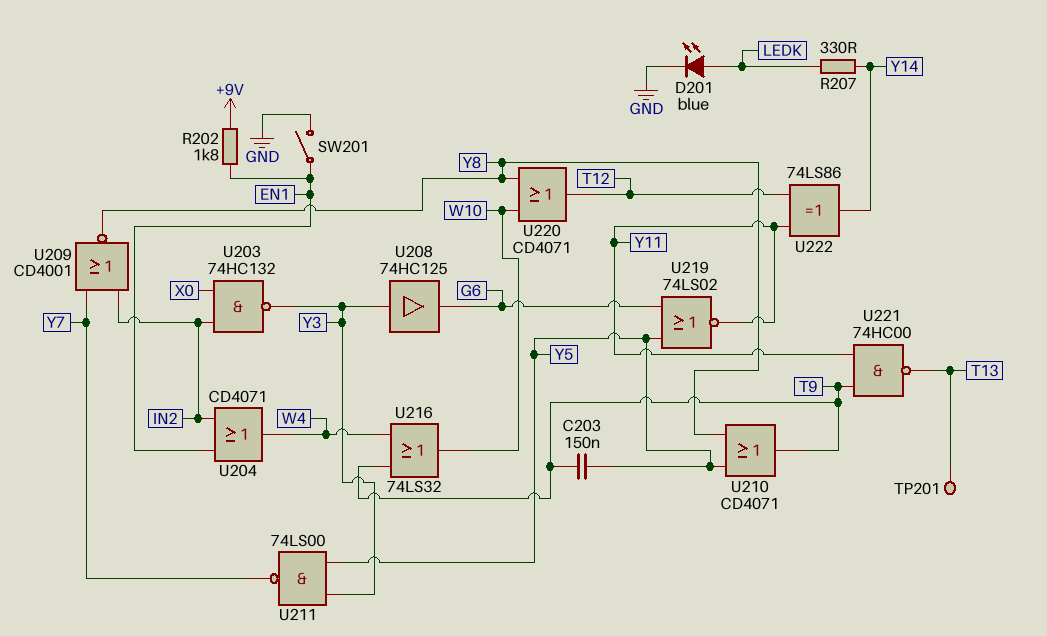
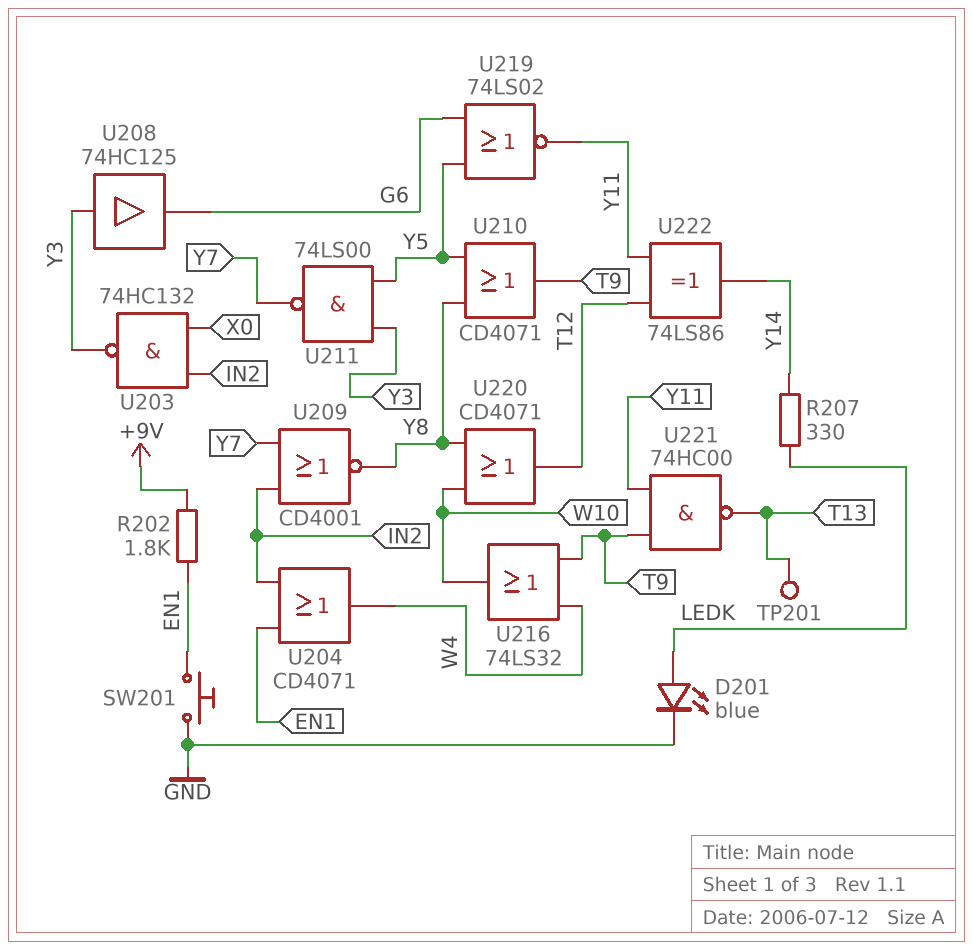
C203: 150nF (T9, Y5) -> none
SW201: switch (EN1, GND) -> button (EN1, GND)

